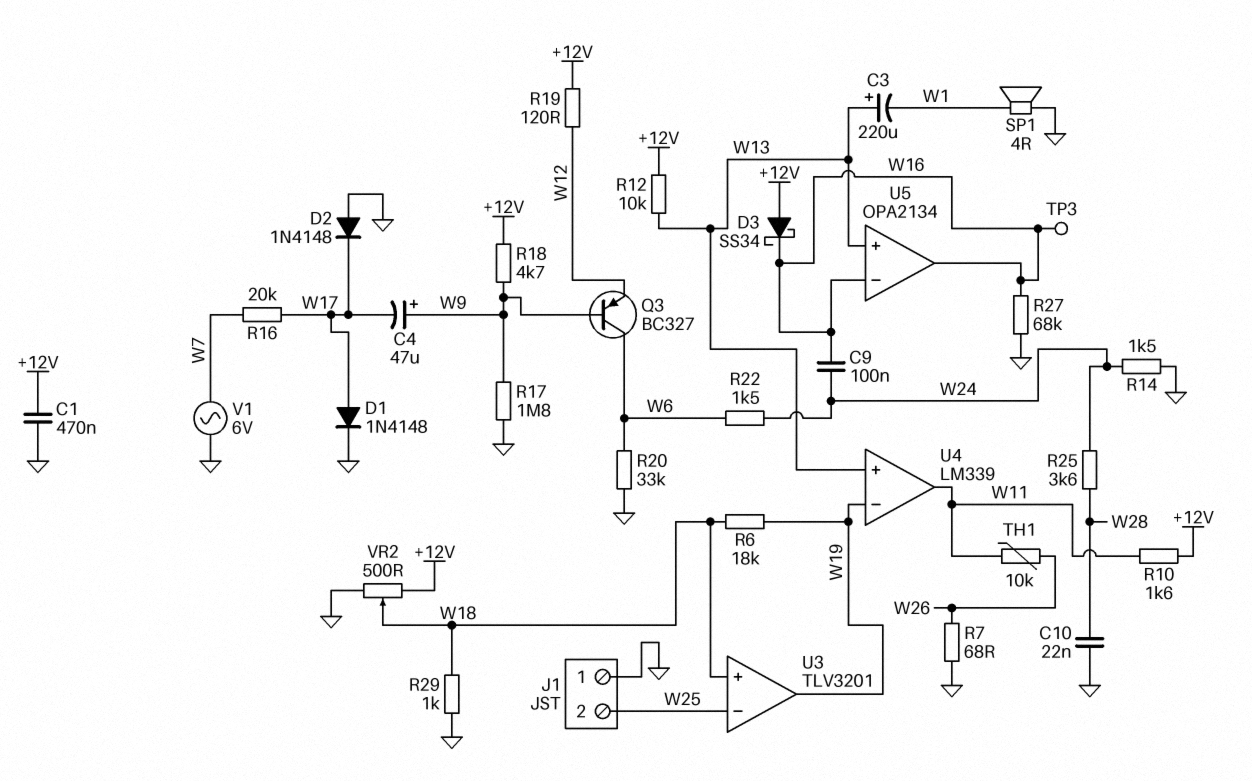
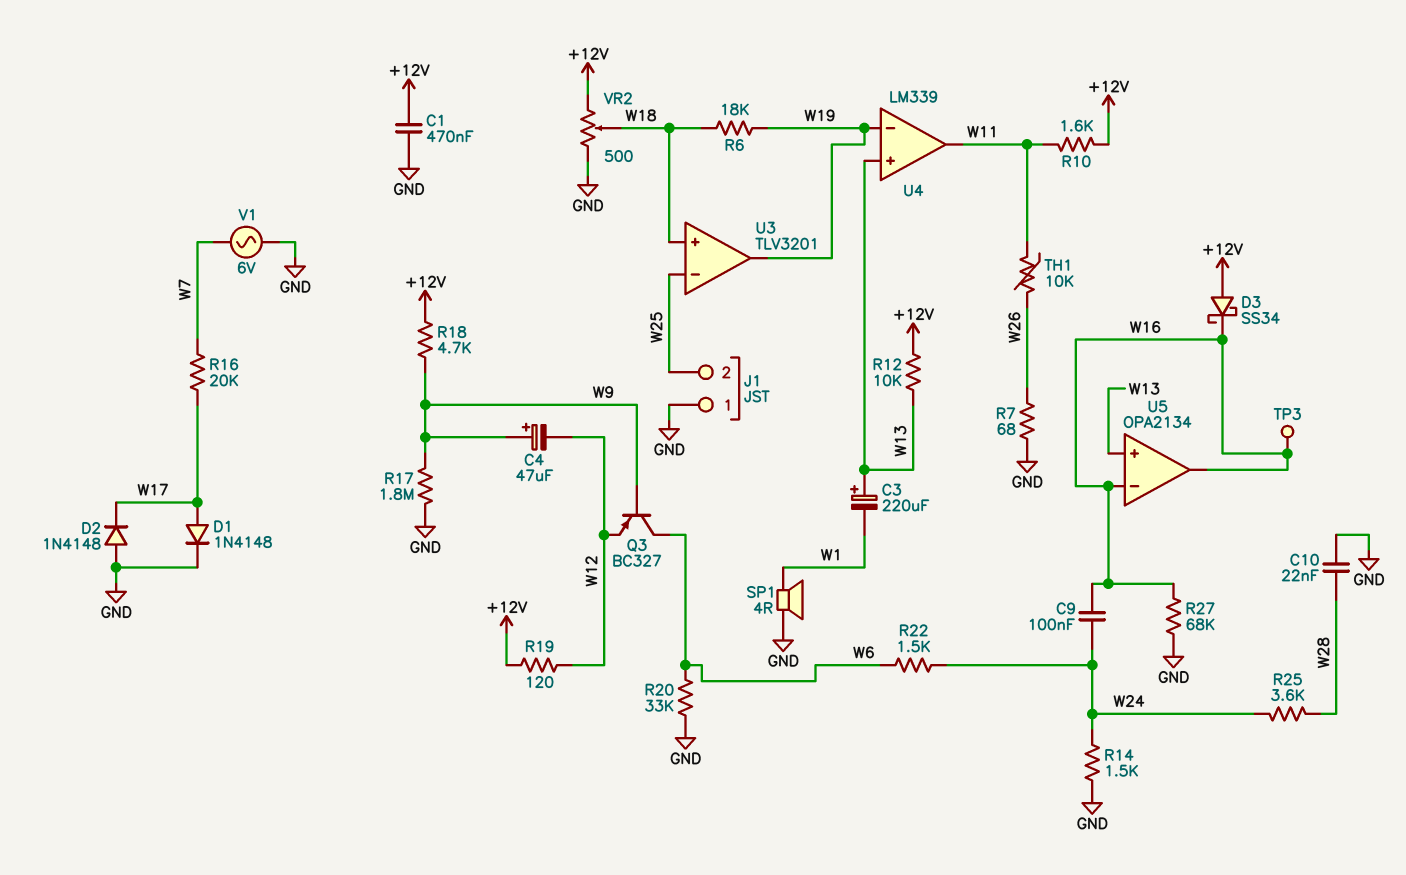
C4: 47uF (plus W9, minus W17) -> 47uF (plus W9, minus W12)
R29: 1k (GND, W18) -> none

